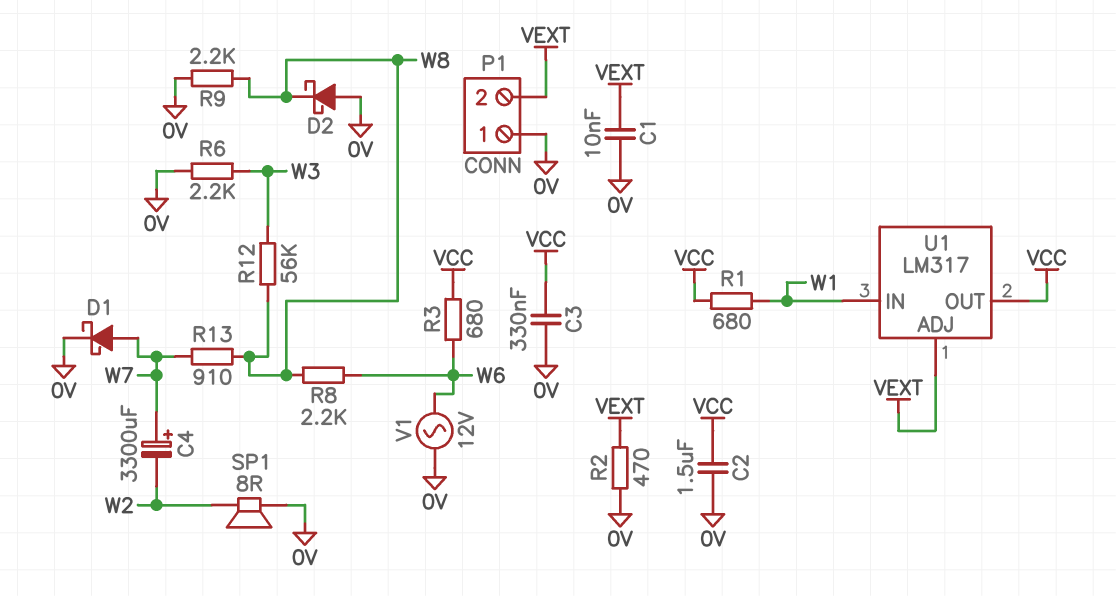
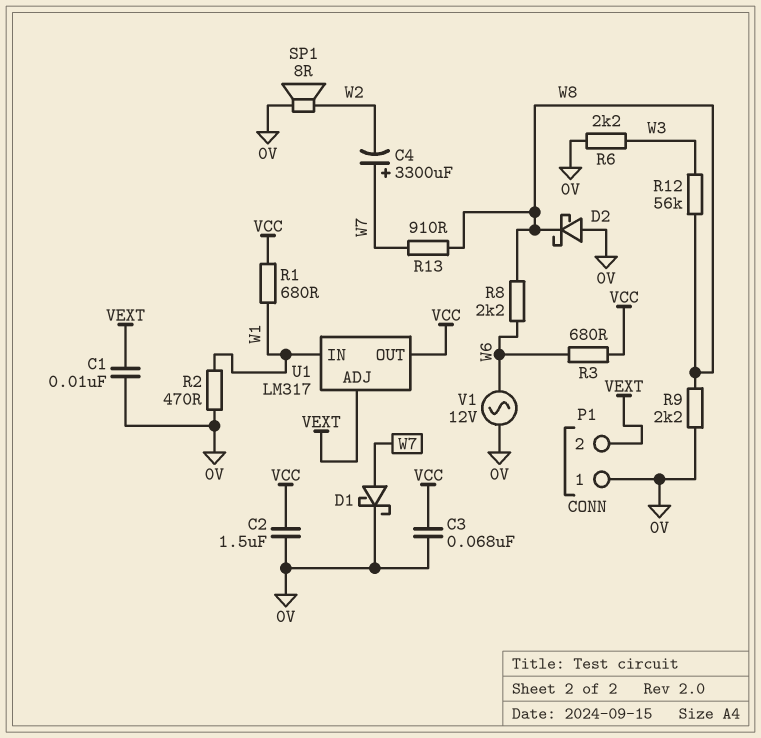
C3: 330nF (0V, VCC) -> 68nF (0V, VCC)
R2: 470 (0V, VEXT) -> 470 (0V, W1)

